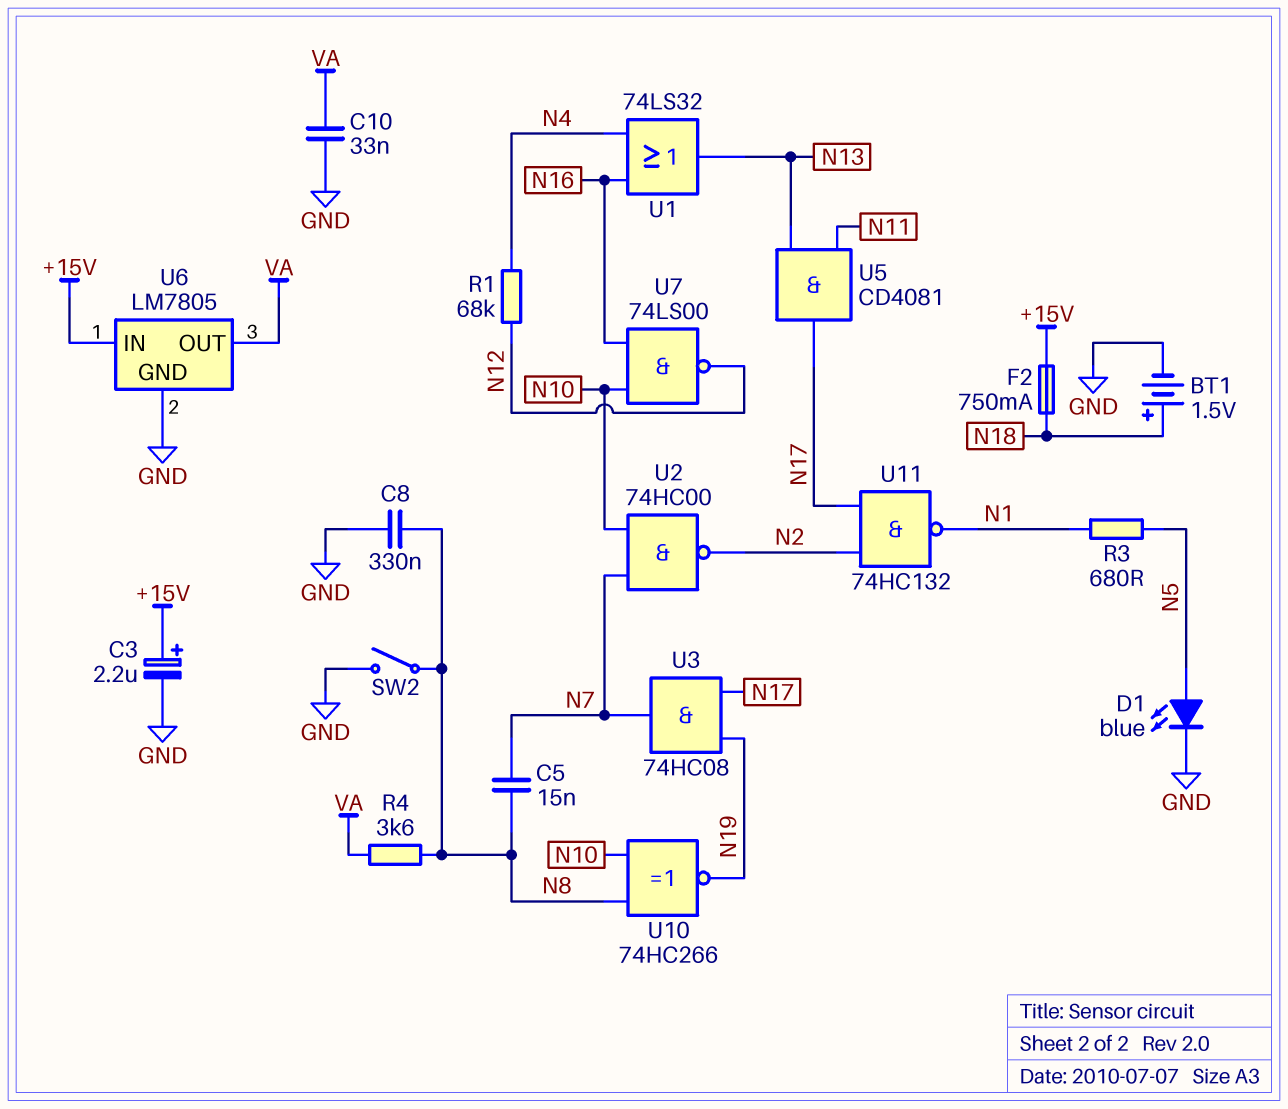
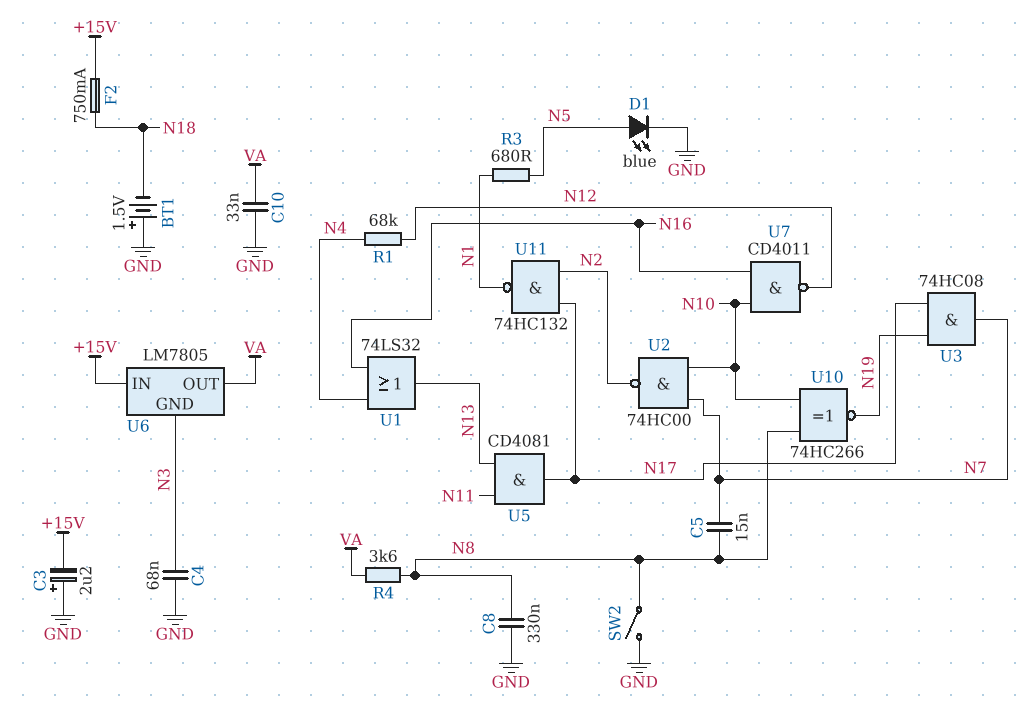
BT1: 1.5V (plus N18, minus GND) -> 1.5V (plus GND, minus N18)
C3: 2.2uF (plus +15V, minus GND) -> 2.2uF (plus GND, minus +15V)
C4: none -> 68nF (GND, N3)
U6 pin GND: GND -> N3
U7: NAND 74LS00 (in N10, in N16, out N12) -> NAND CD4011 (in N10, in N16, out N12)

